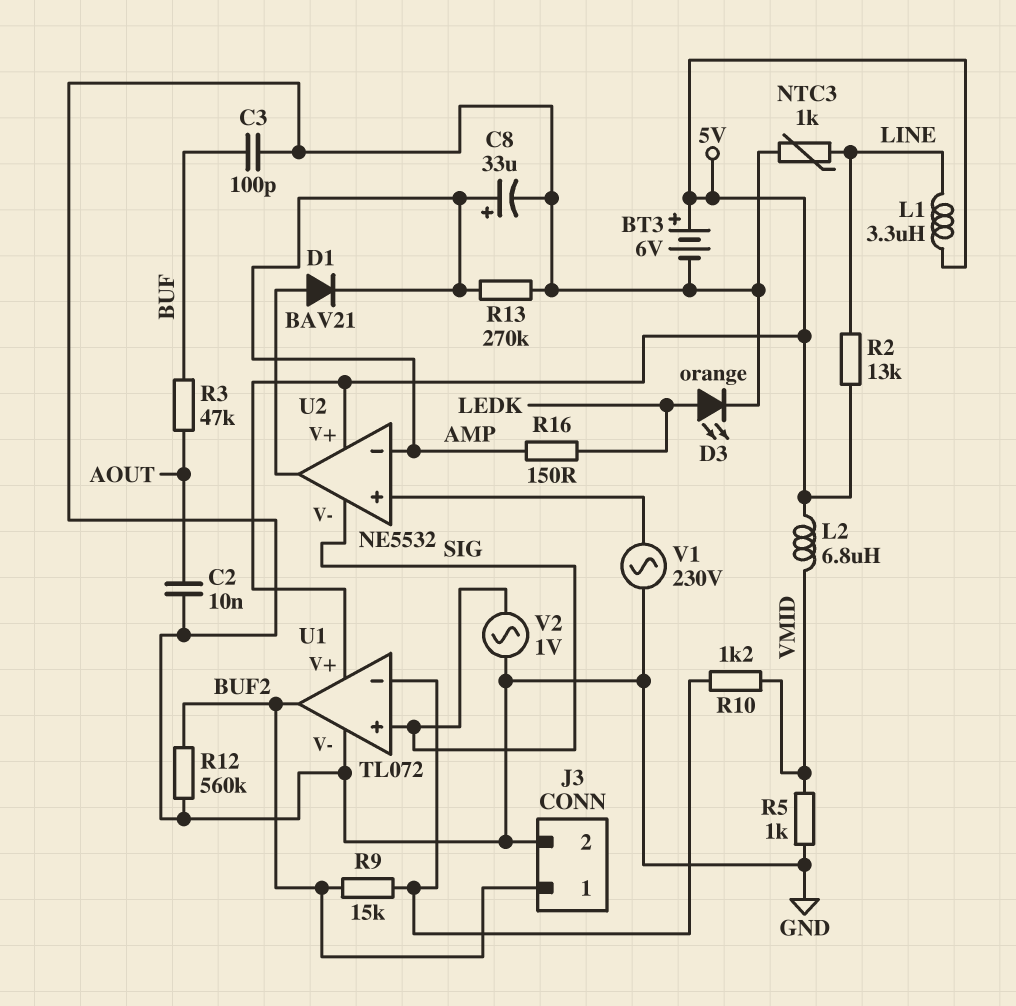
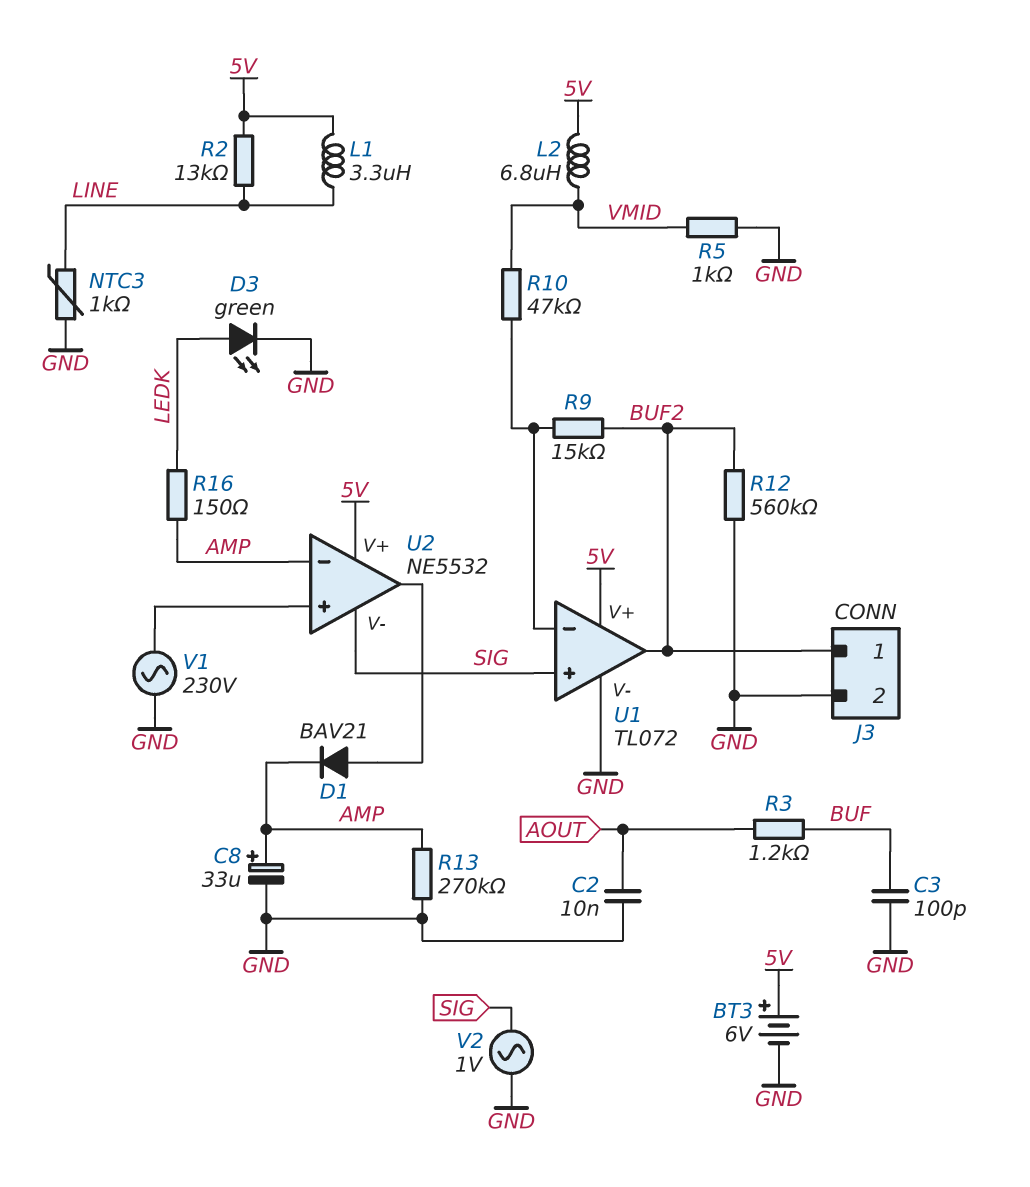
D3: LED orange (A LEDK, K GND) -> LED green (A LEDK, K GND)
R3: 47k (AOUT, BUF) -> 1.2k (AOUT, BUF)
R10: 1.2k (U1/in-, VMID) -> 47k (U1/in-, VMID)

